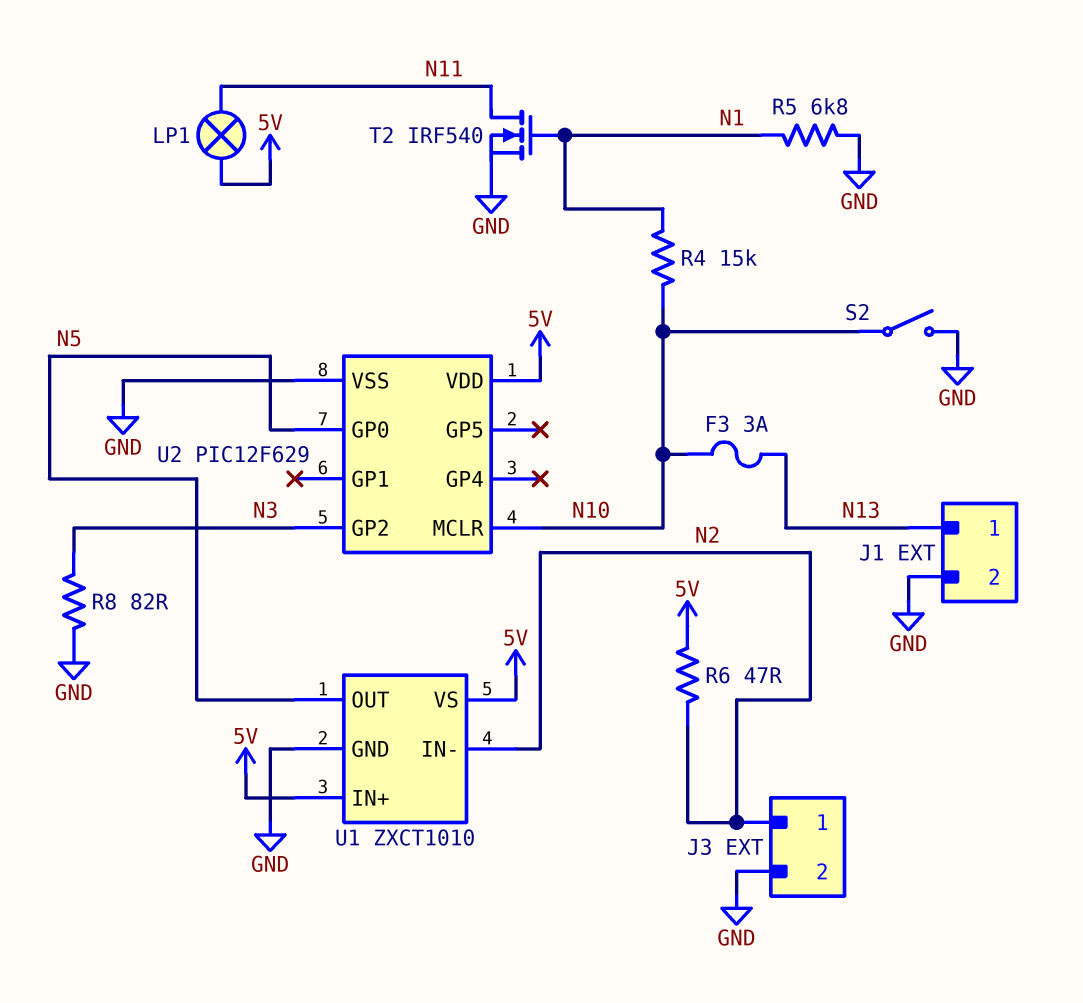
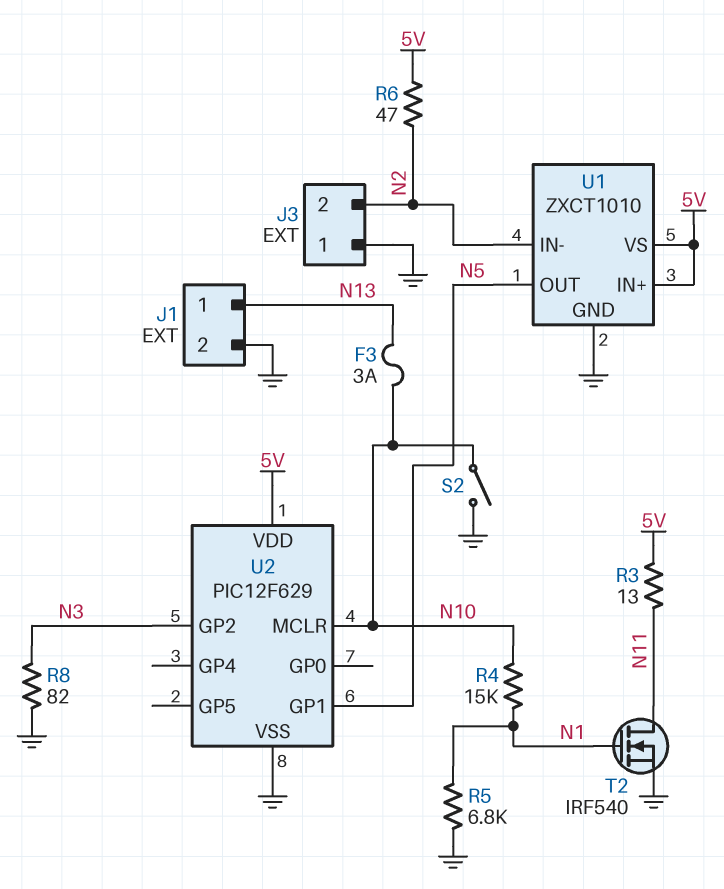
J3 pin 1: N2 -> GND
J3 pin 2: GND -> N2
LP1: lamp (5V, N11) -> none
R3: none -> 13 (5V, N11)
U2 pin GP0: N5 -> none
U2 pin GP1: none -> N5

